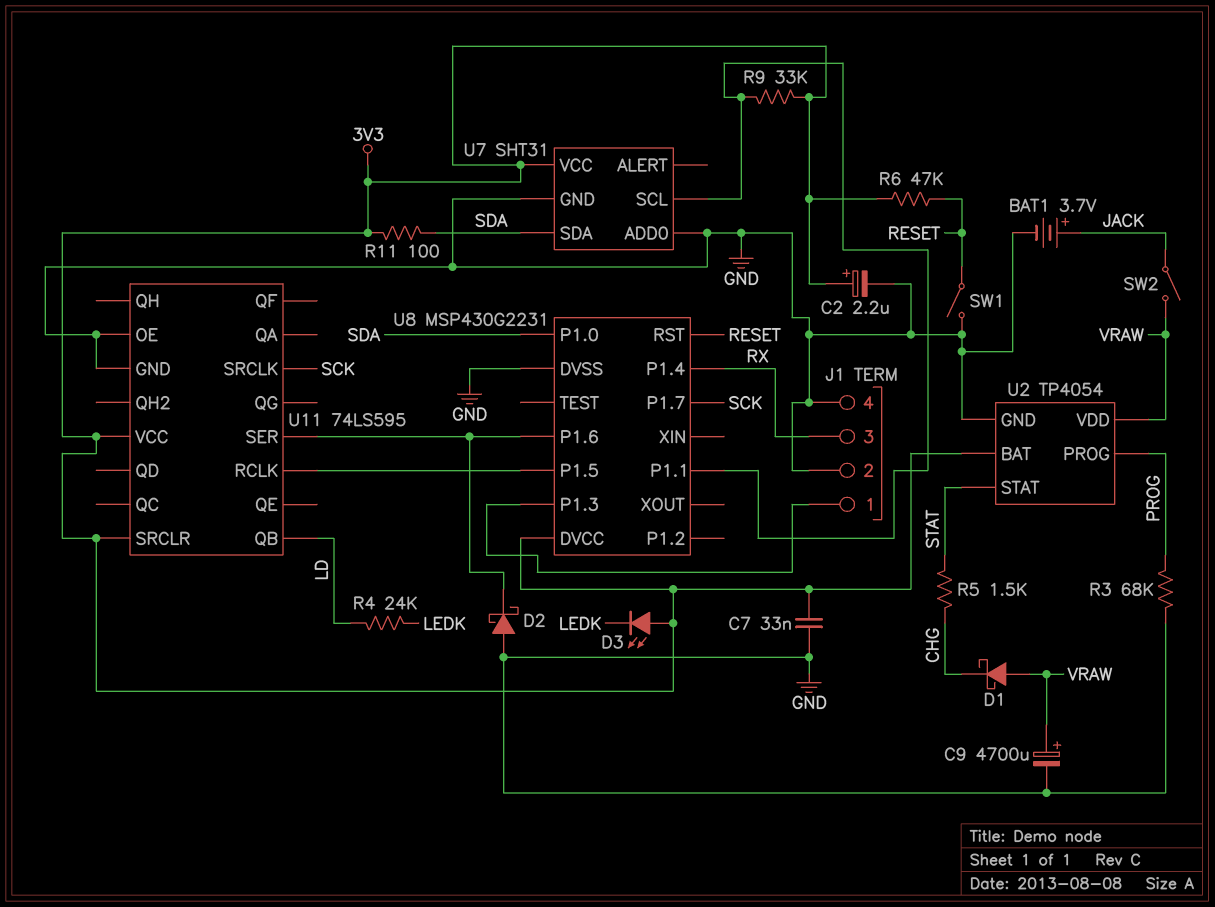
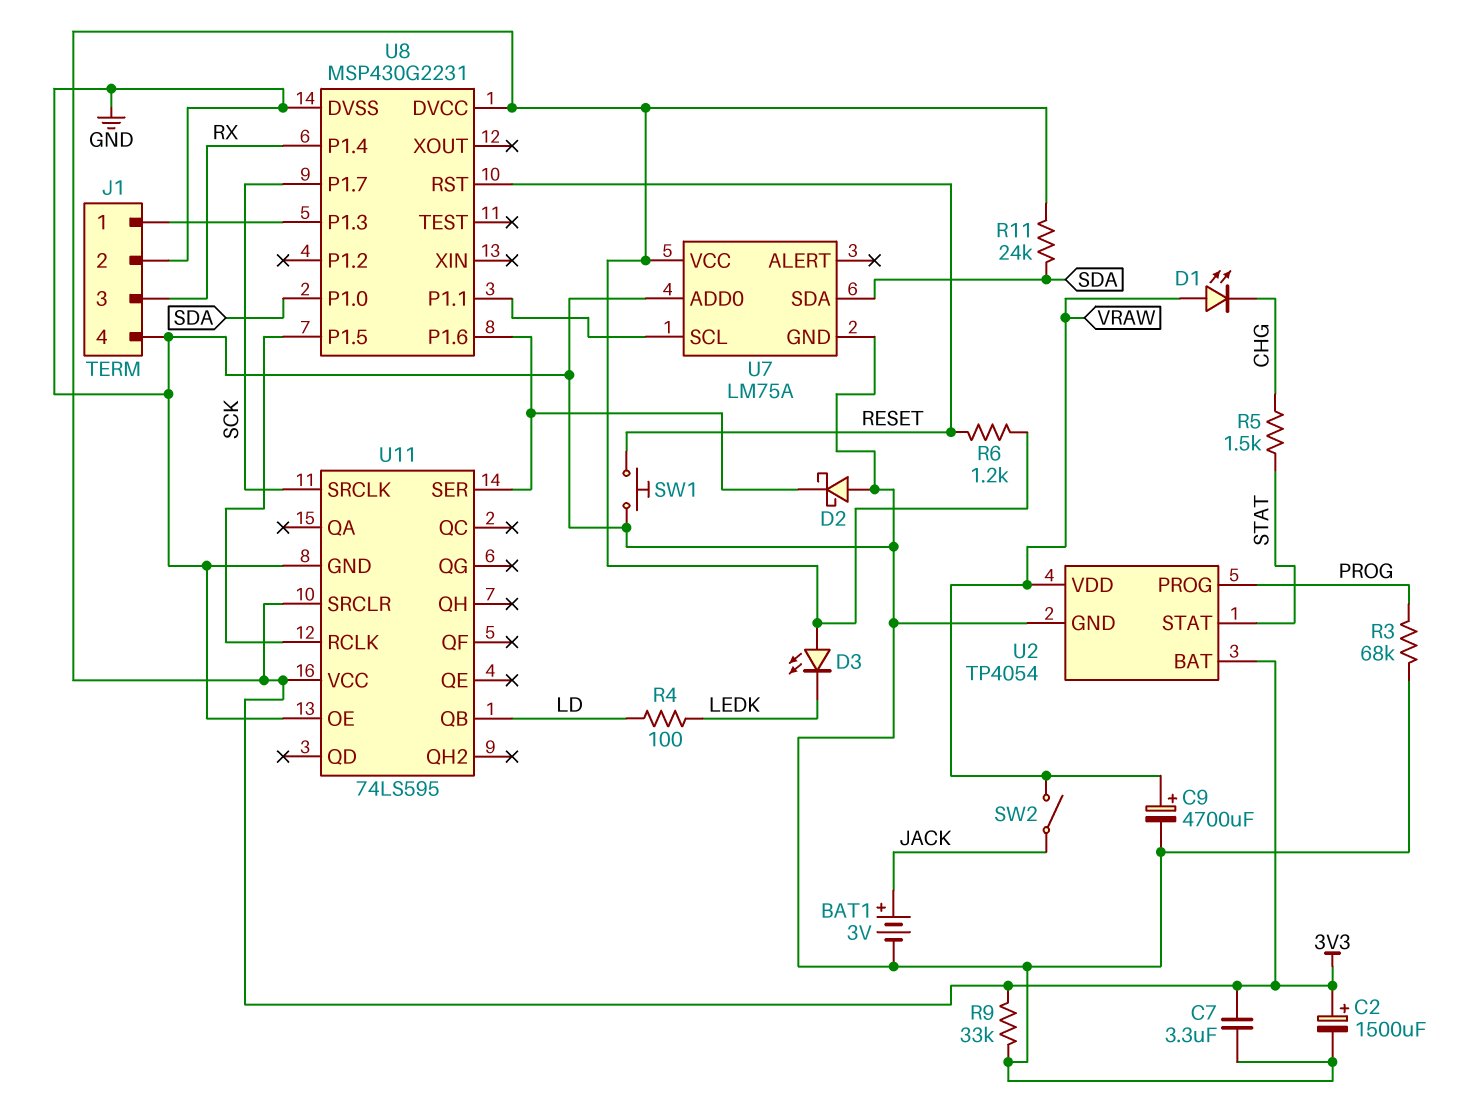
BAT1: 3.7V (plus JACK, minus GND) -> 3V (plus JACK, minus GND)
C2: 2.2uF (plus 3V3, minus GND) -> 1500uF (plus 3V3, minus GND)
C7: 33nF (3V3, GND) -> 3.3uF (3V3, GND)
D1: schottky (A VRAW, K CHG) -> LED (A VRAW, K CHG)
R4: 24k (LD, LEDK) -> 100 (LD, LEDK)
R6: 47k (3V3, RESET) -> 1.2k (3V3, RESET)
R9: 33k (3V3, U7/SCL) -> 33k (3V3, GND)
R11: 100 (3V3, SDA) -> 24k (3V3, SDA)
SW1: switch (GND, RESET) -> button (GND, RESET)
U7: SHT31 -> LM75A

